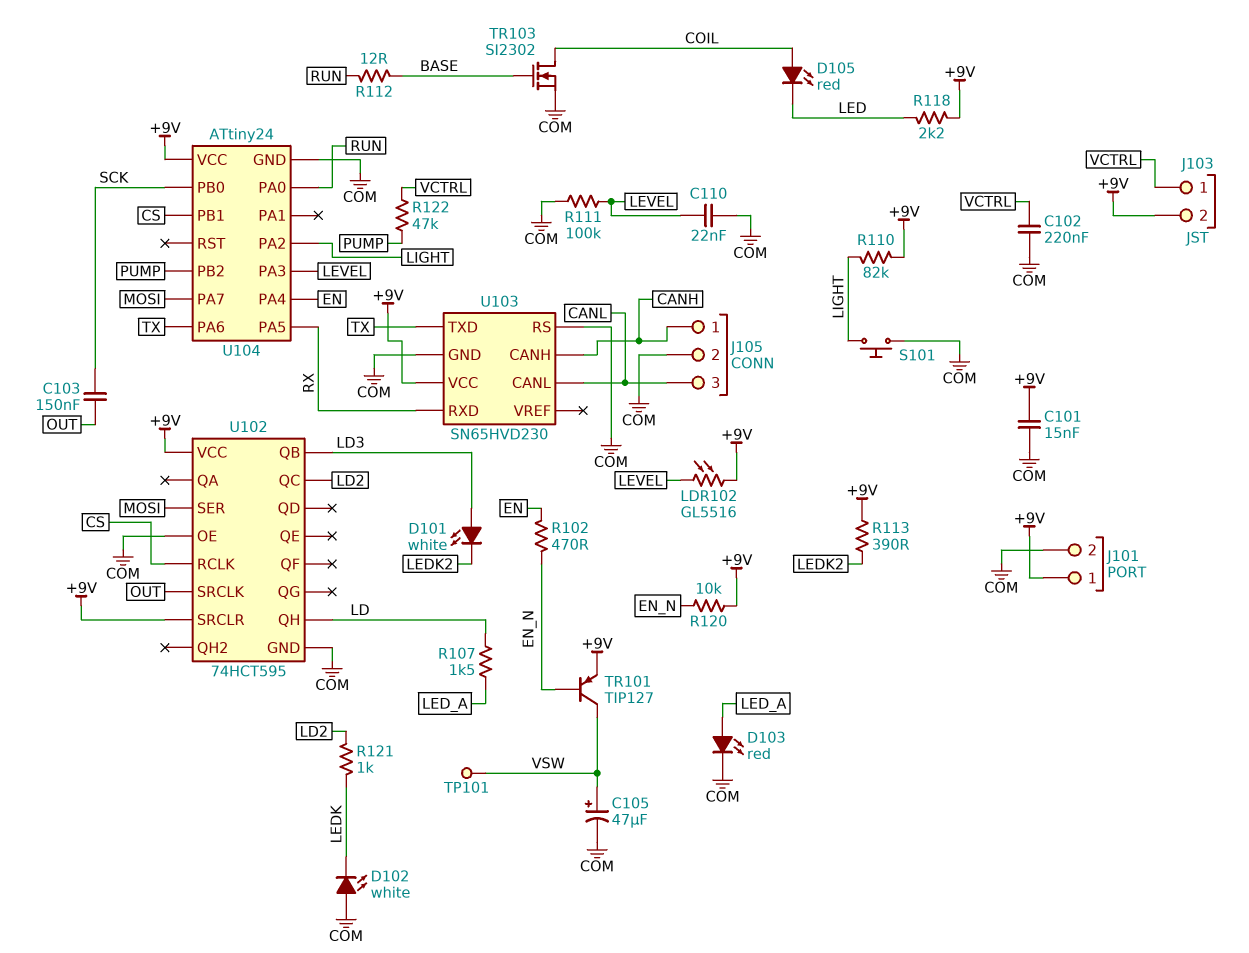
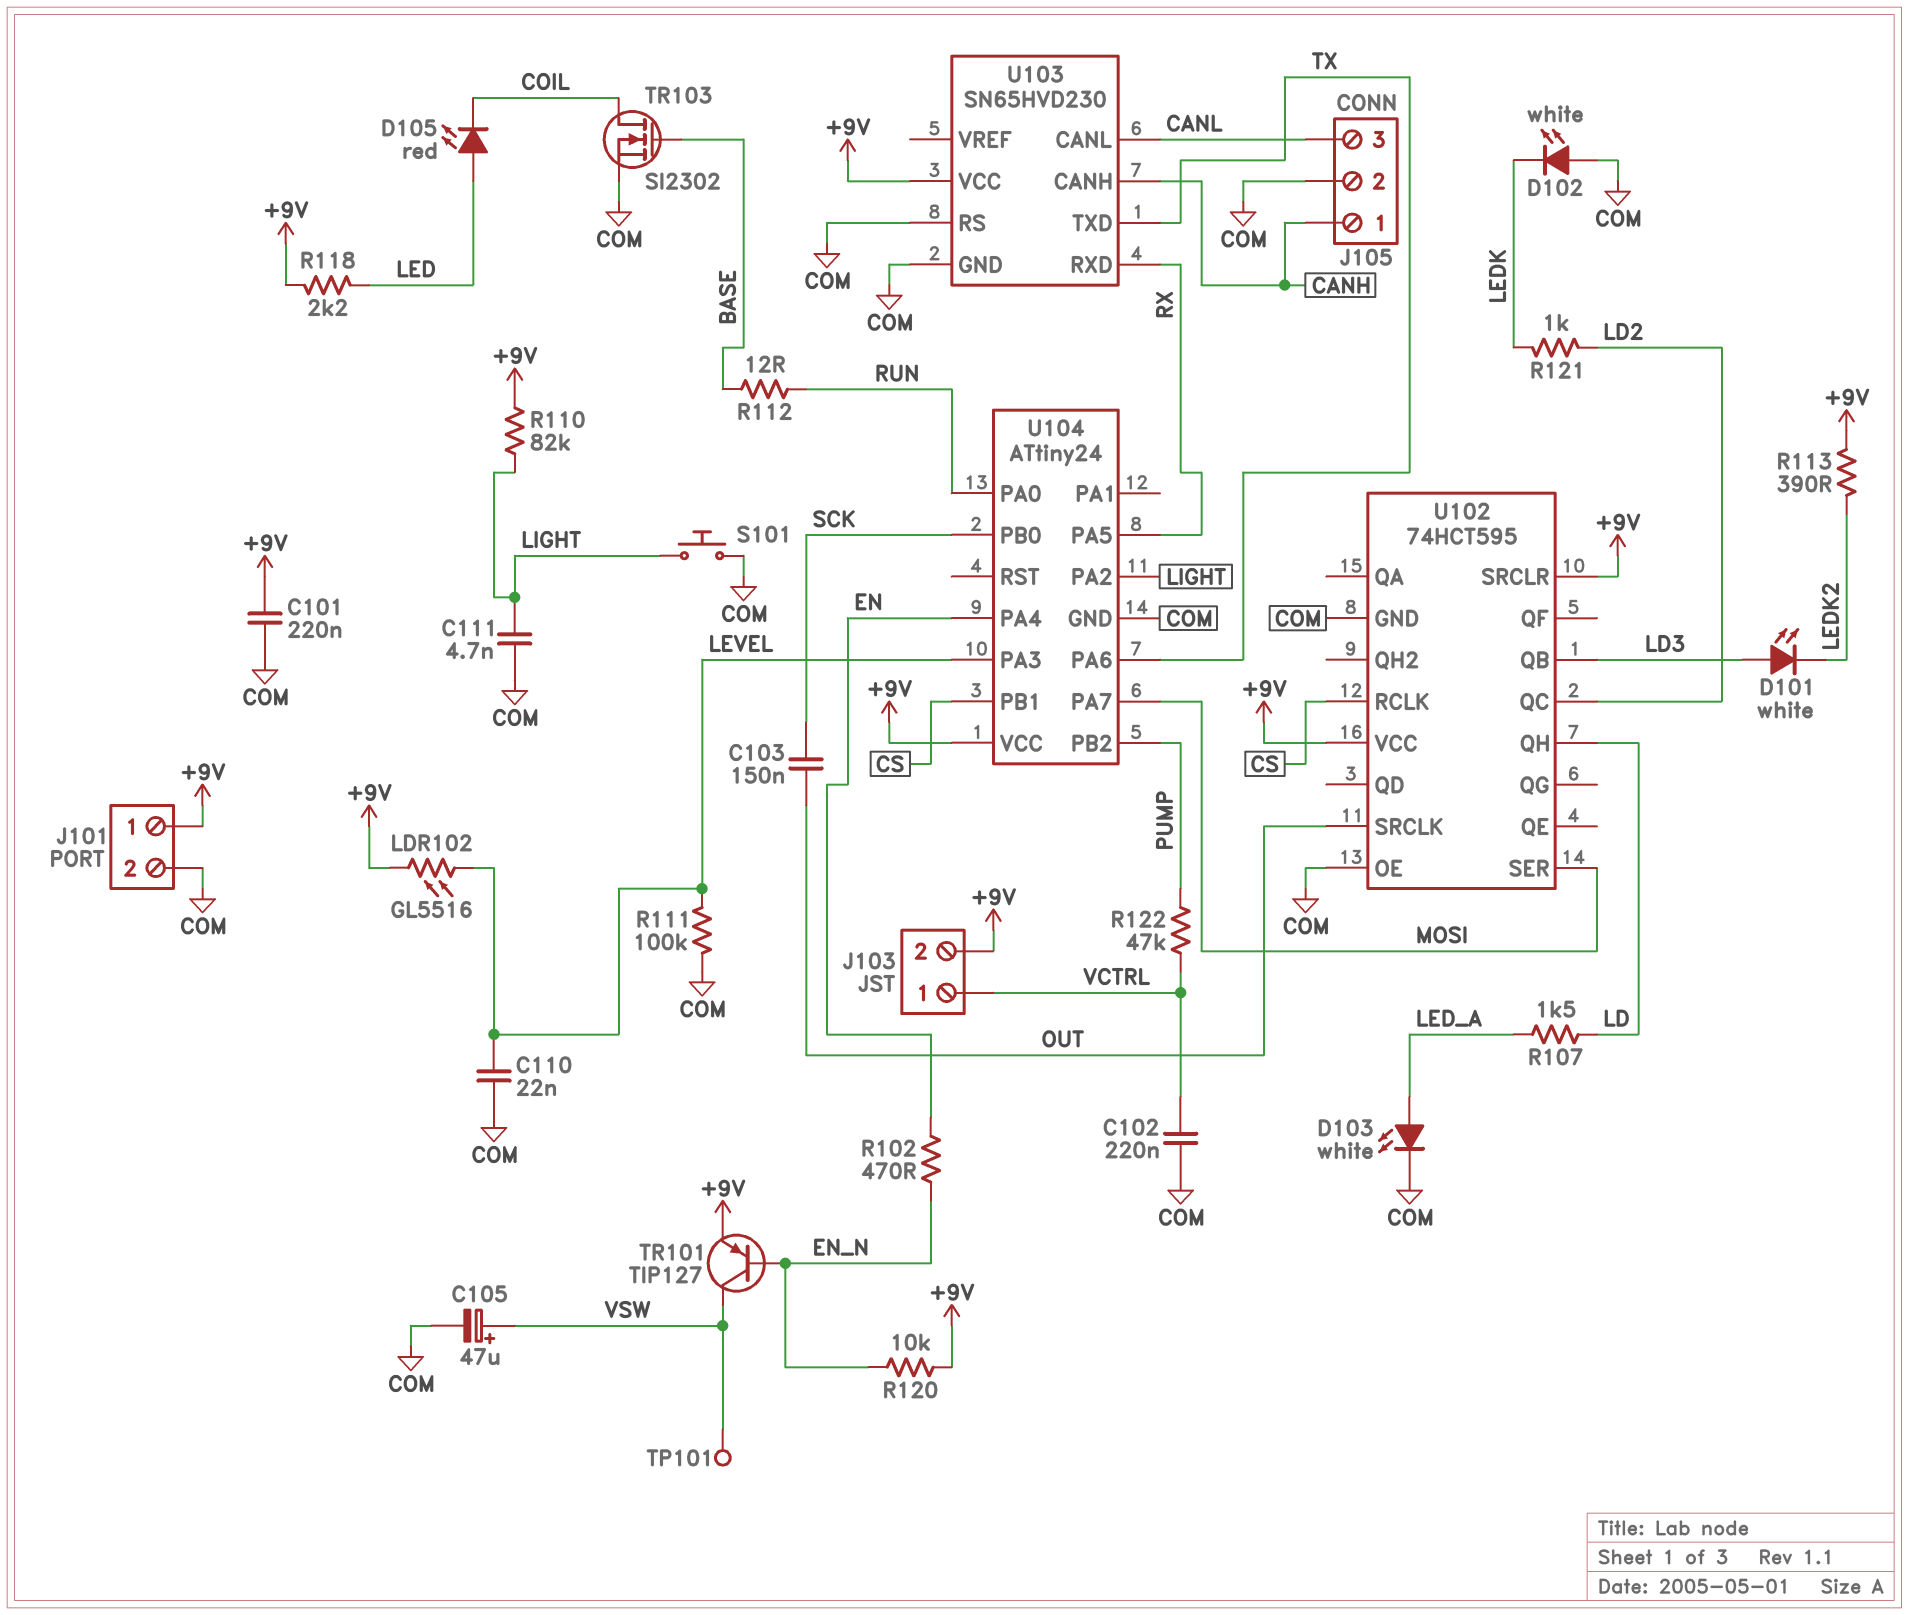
C101: 15nF (+9V, COM) -> 220nF (+9V, COM)
C111: none -> 4.7nF (COM, LIGHT)
D103: LED red (A LED_A, K COM) -> LED white (A LED_A, K COM)
D105: LED red (A COIL, K LED) -> LED red (A LED, K COIL)

